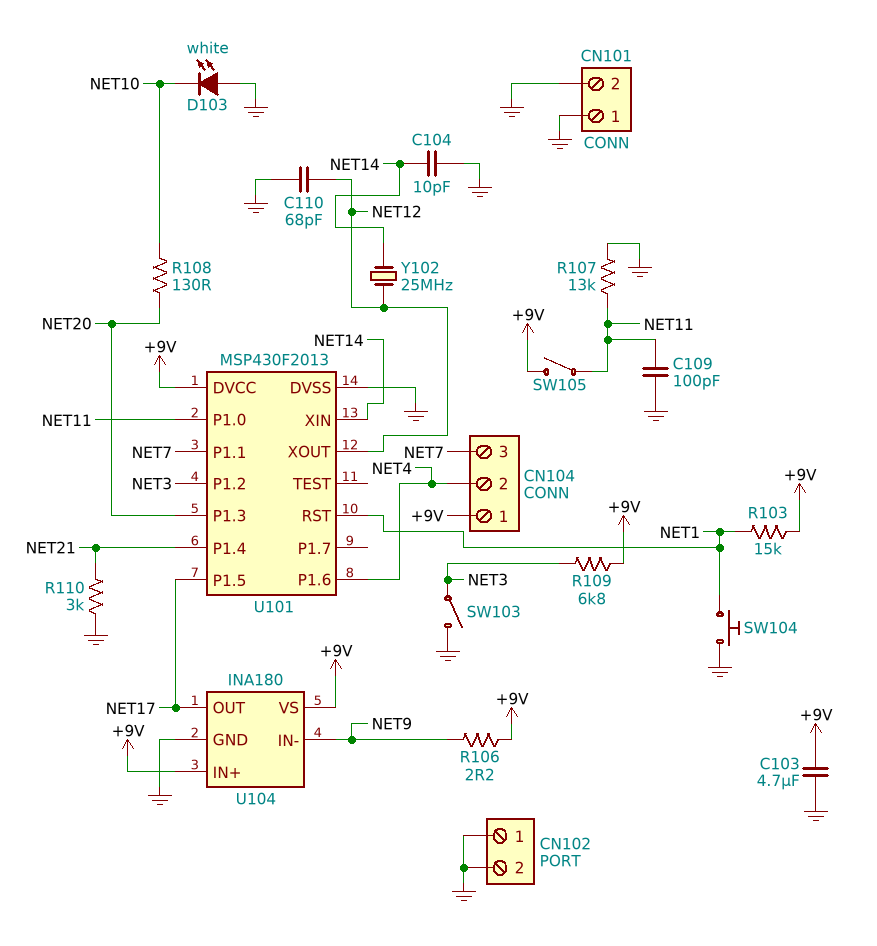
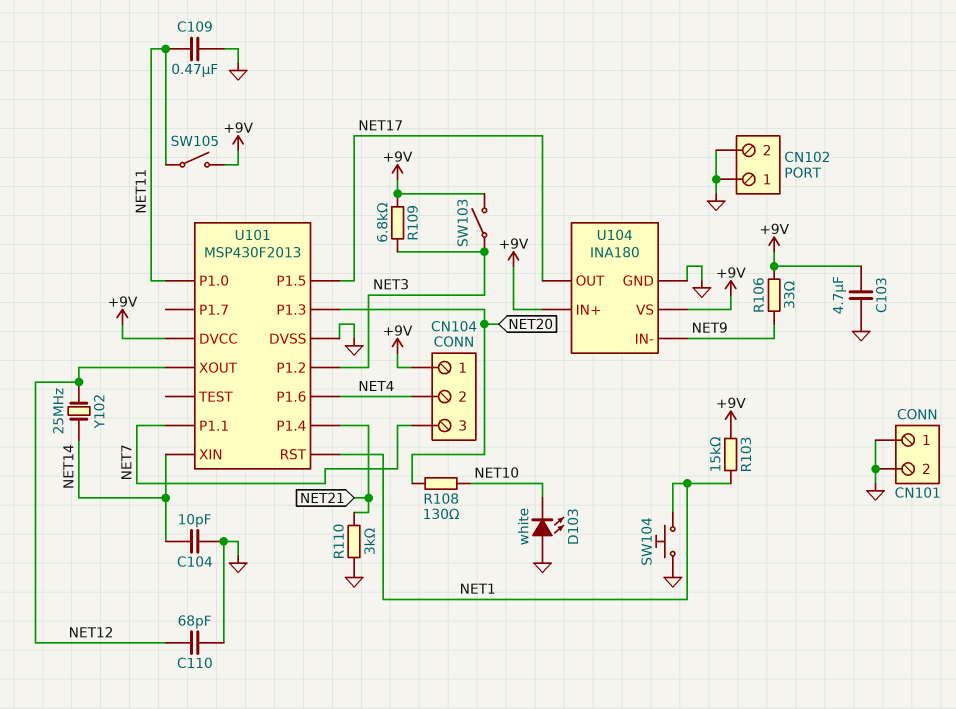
C109: 100pF (GND, NET11) -> 470nF (GND, NET11)
R106: 2.2 (+9V, NET9) -> 33 (+9V, NET9)
R107: 13k (GND, NET11) -> none
SW103: switch (GND, NET3) -> switch (+9V, NET3)

